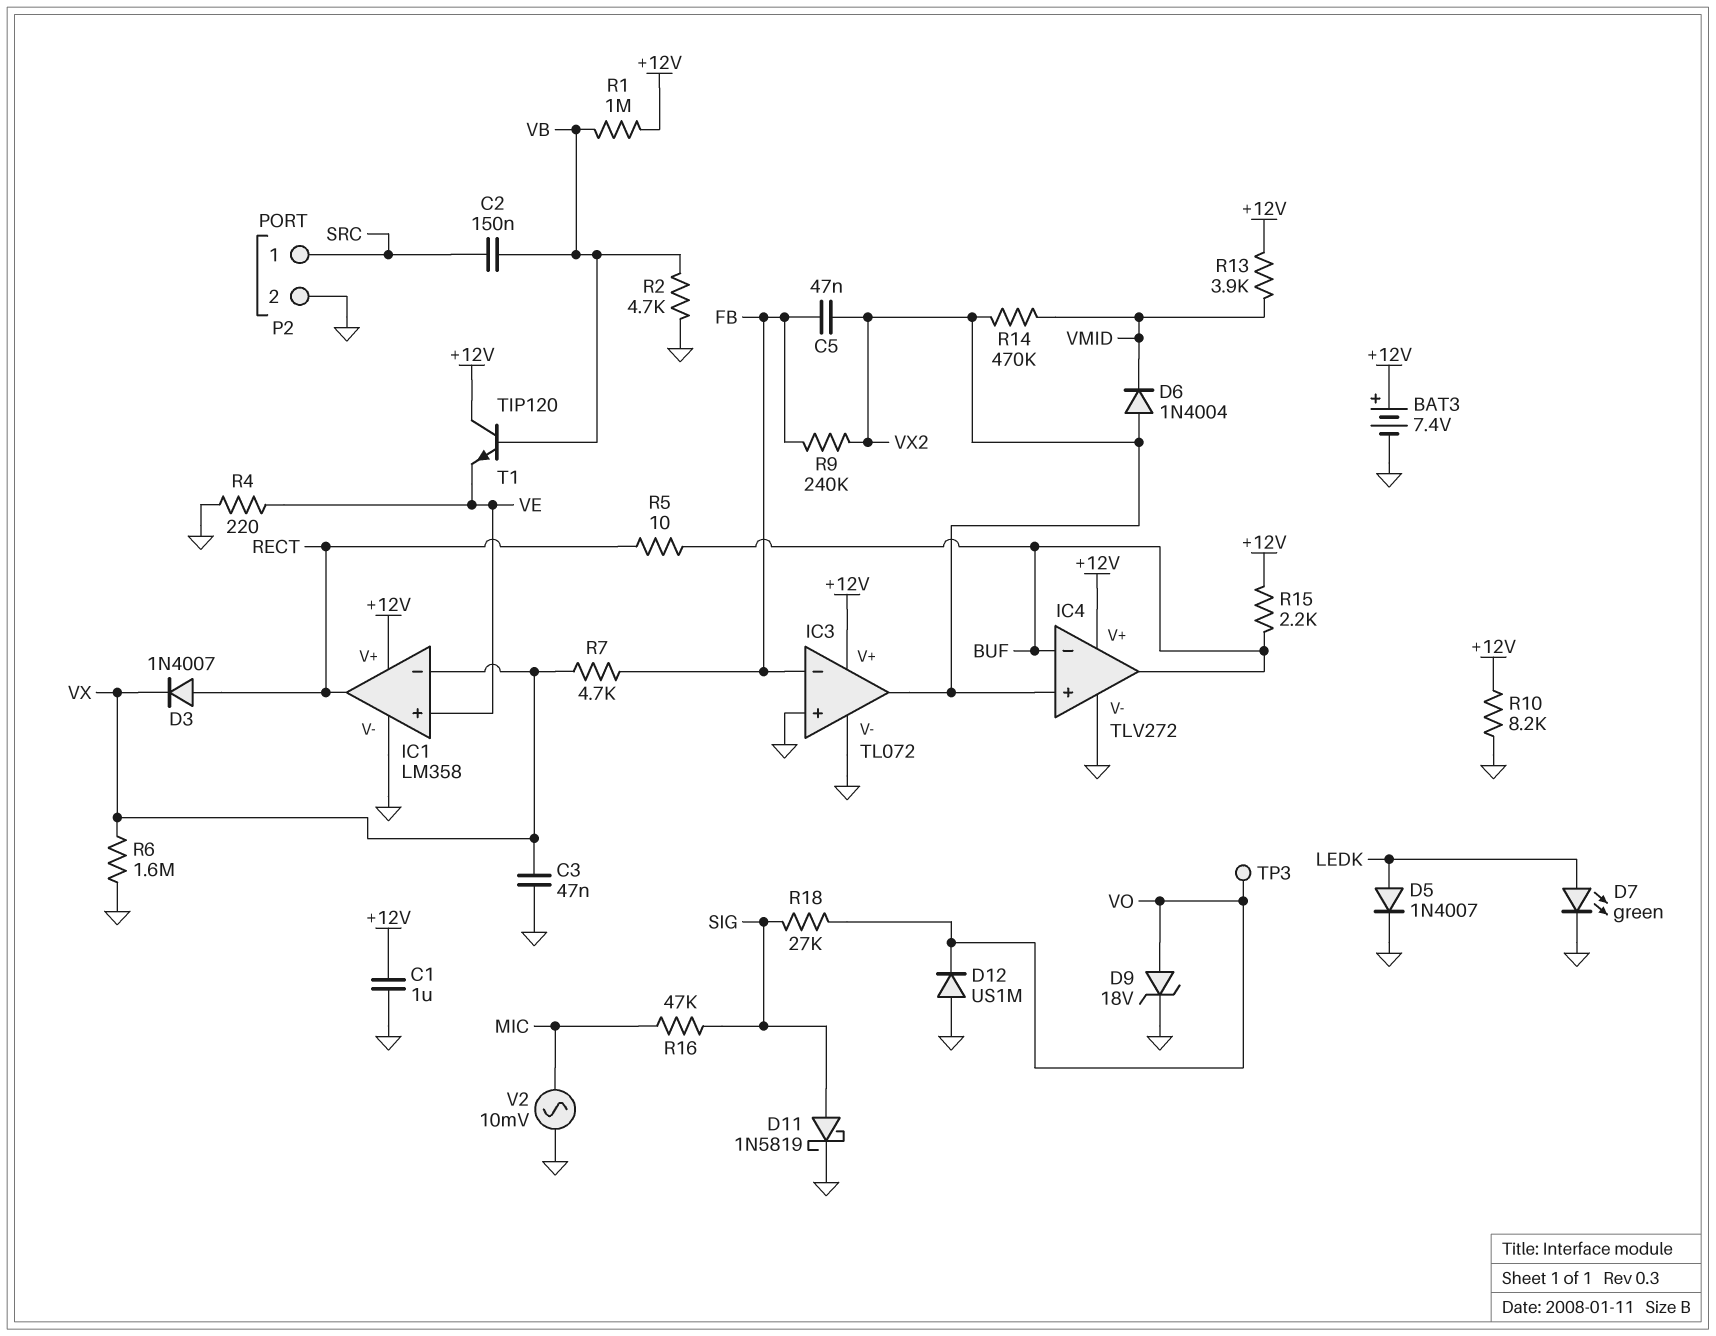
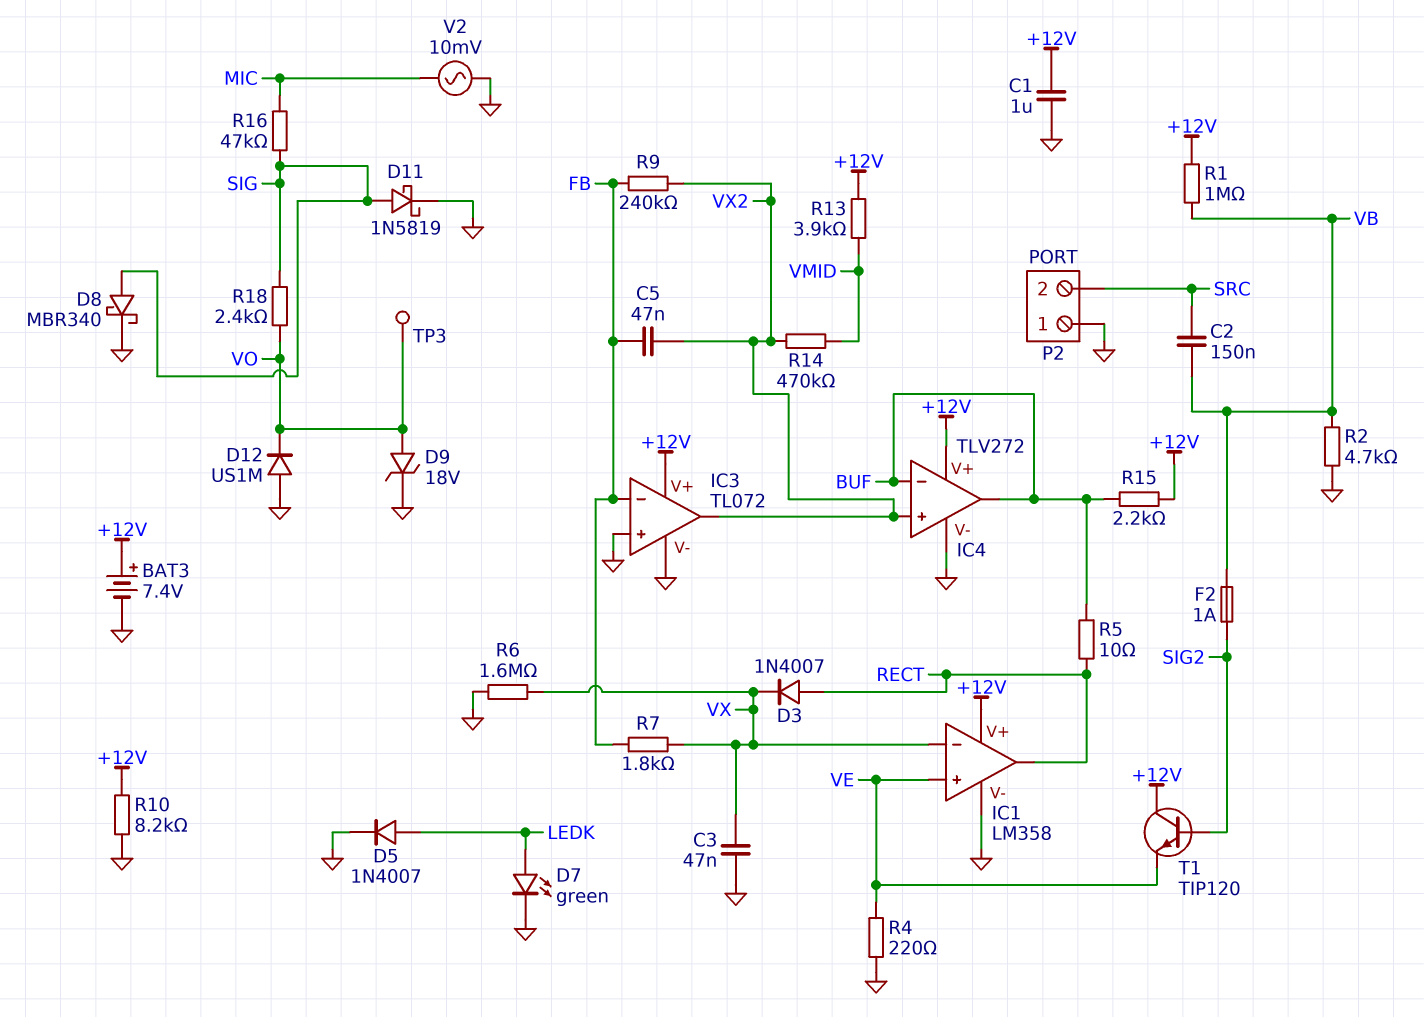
D6: diode 1N4004 (A VX2, K VMID) -> none
D8: none -> schottky MBR340 (A SIG, K GND)
F2: none -> 1A (SIG2, VB)
P2 pin 1: SRC -> GND
P2 pin 2: GND -> SRC
R7: 4.7k (FB, VX) -> 1.8k (FB, VX)
R18: 27k (SIG, VO) -> 2.4k (SIG, VO)
T1: NPN TIP120 (B VB, C +12V, E VE) -> NPN TIP120 (B SIG2, C +12V, E VE)

